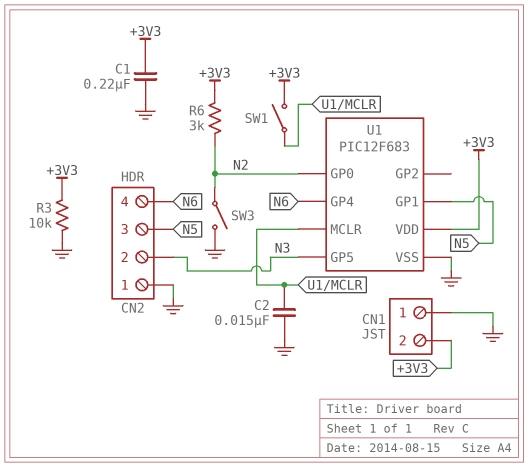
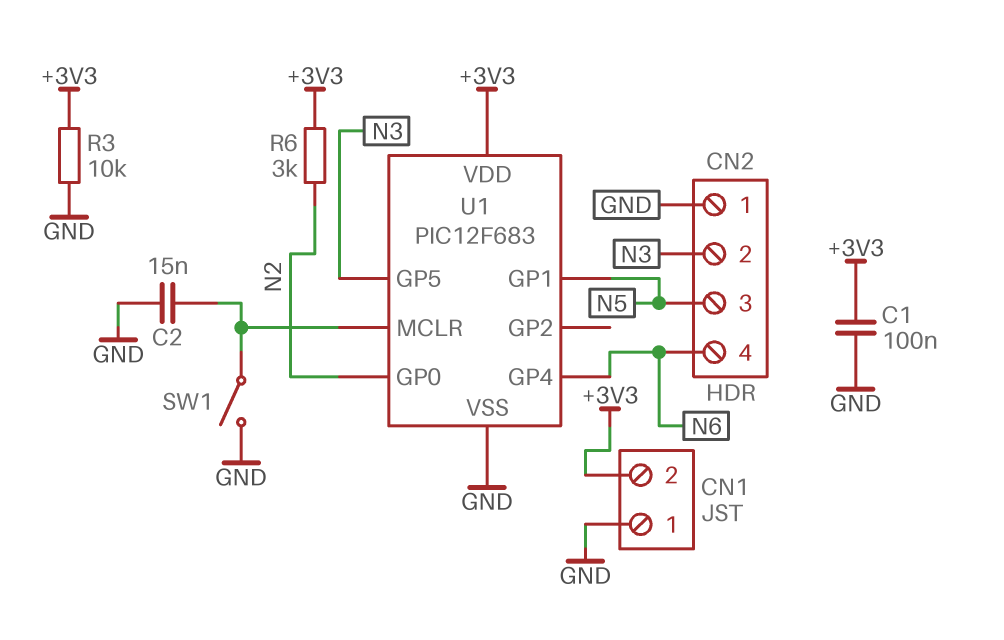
C1: 220nF (+3V3, GND) -> 100nF (+3V3, GND)
SW1: switch (+3V3, U1/MCLR) -> switch (GND, U1/MCLR)
SW3: switch (GND, N2) -> none

